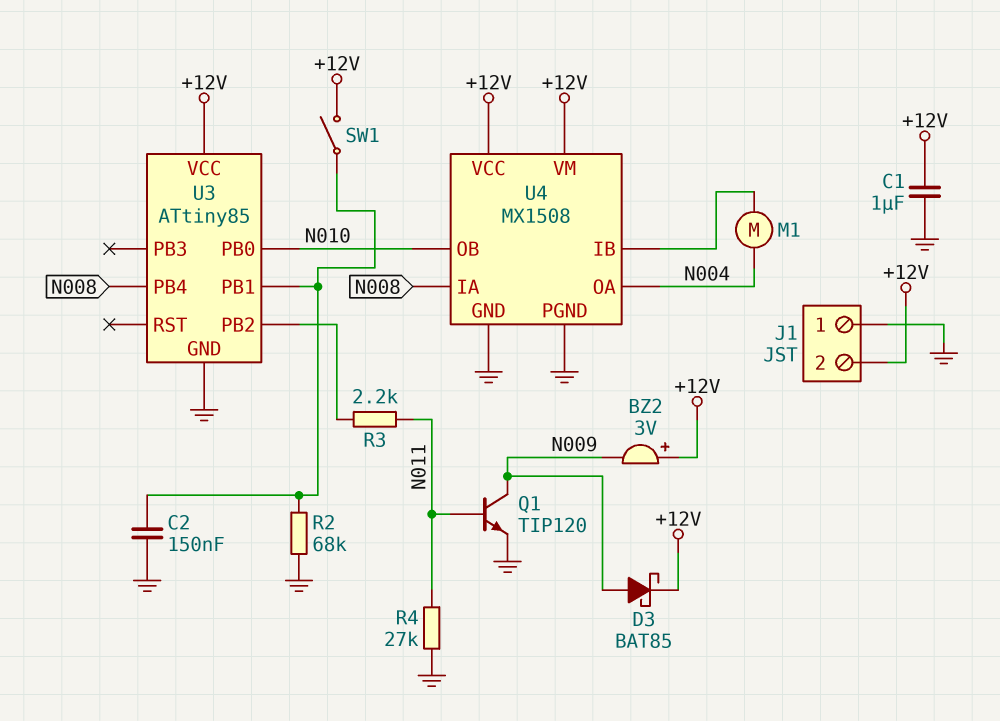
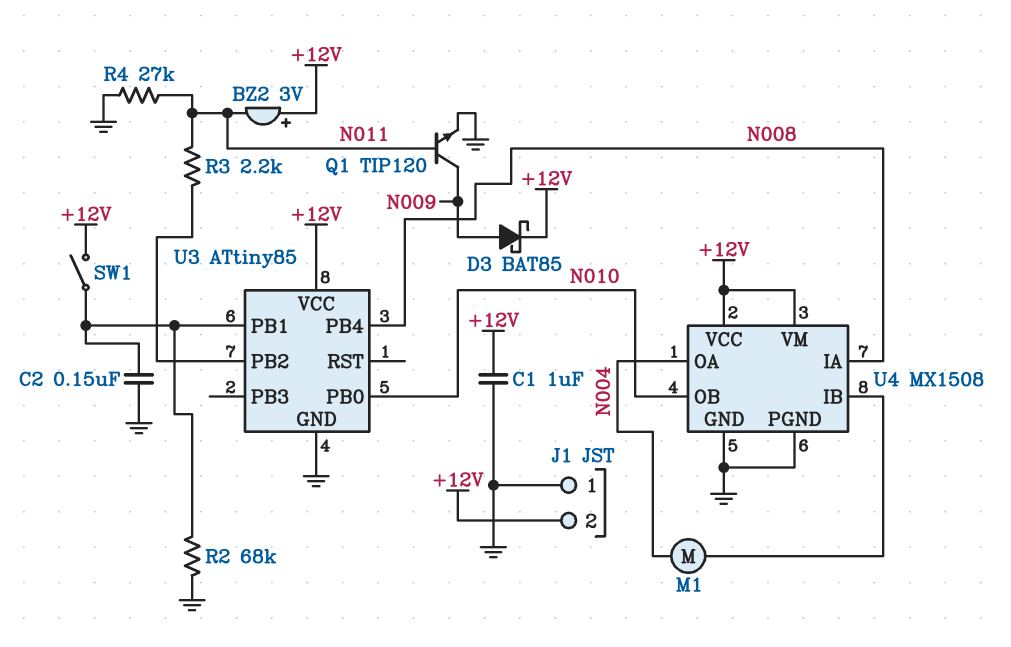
BZ2: buzzer 3V (plus +12V, minus N009) -> buzzer 3V (plus +12V, minus N011)

